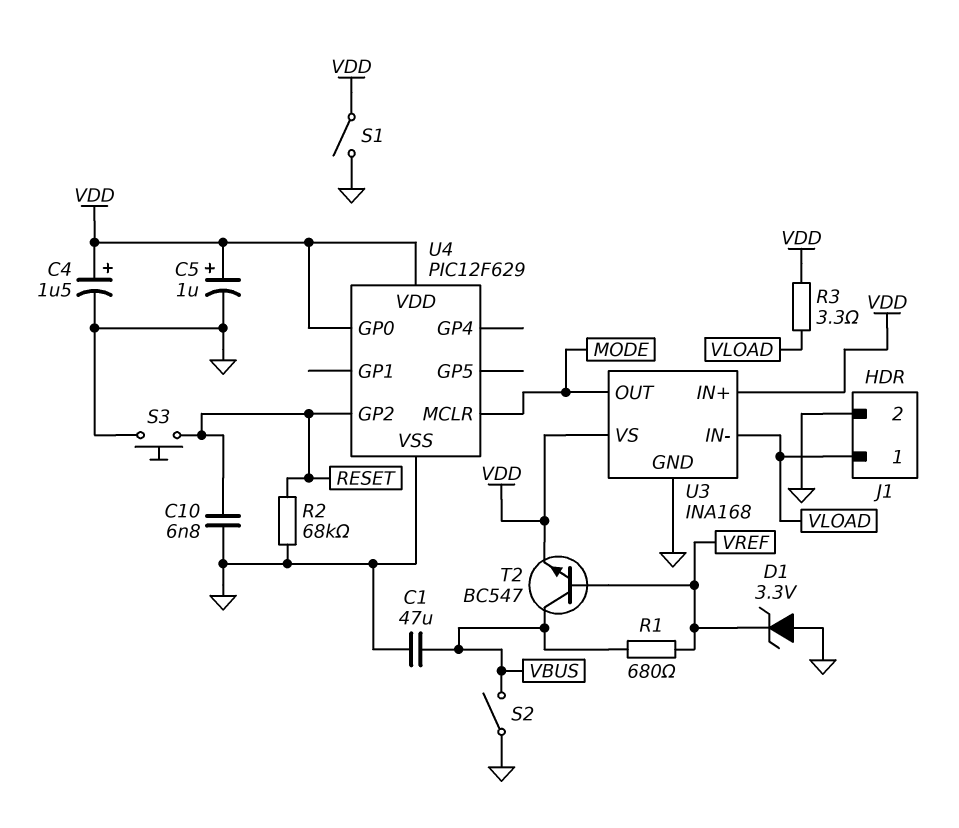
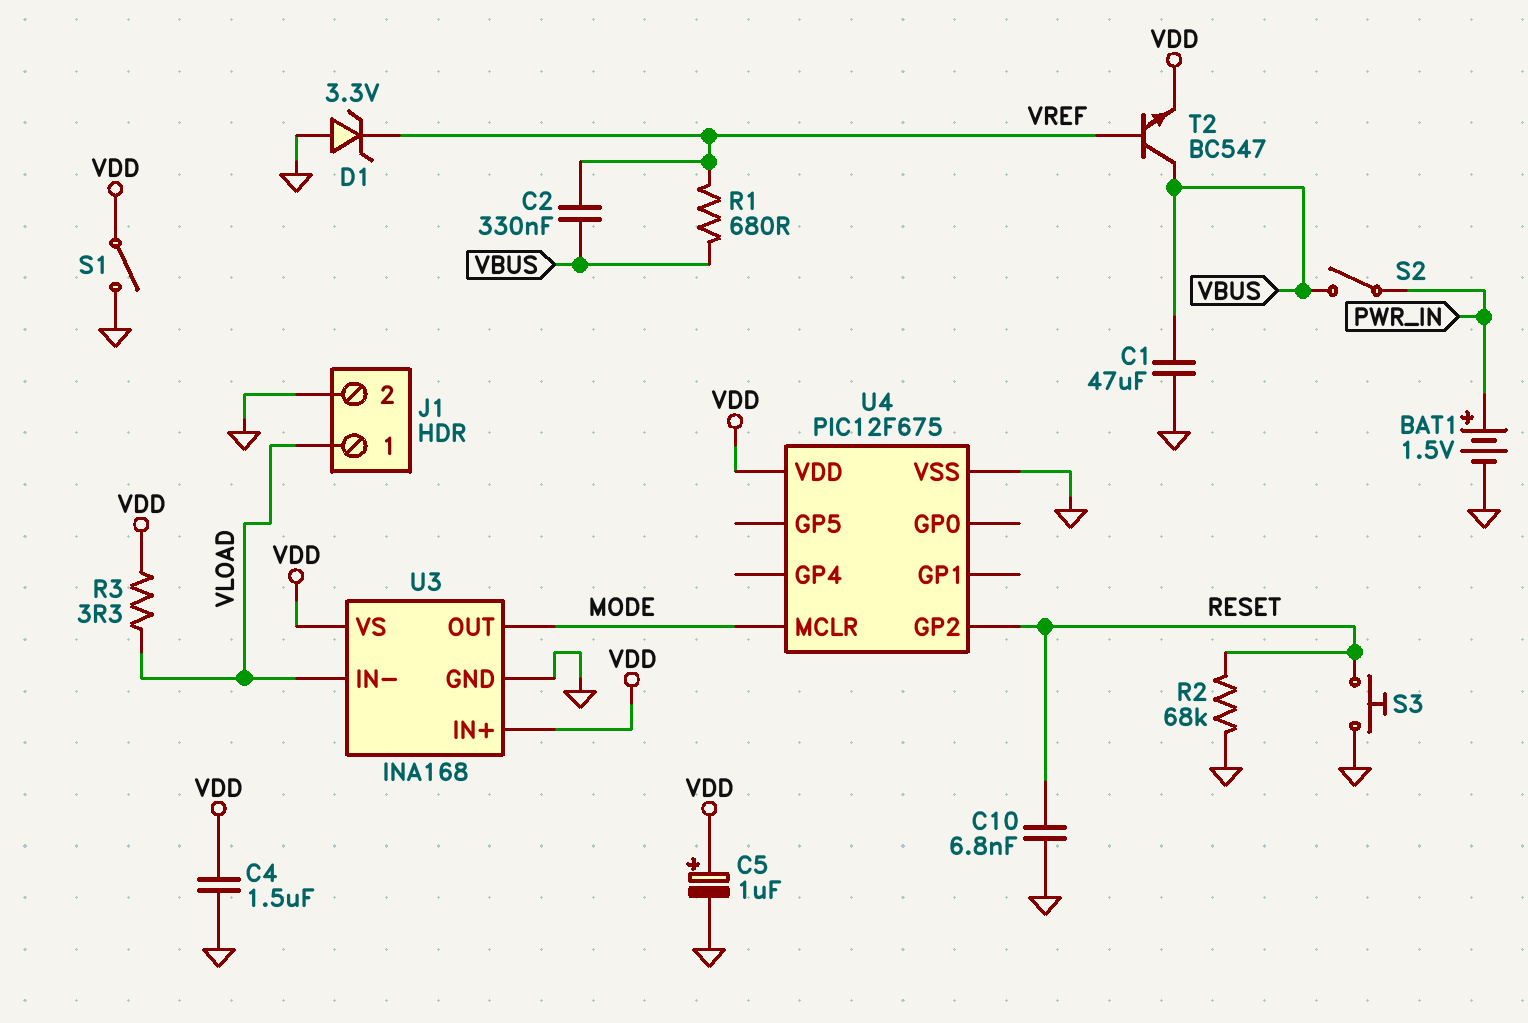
BAT1: none -> 1.5V (plus PWR_IN, minus GND)
C2: none -> 330nF (VBUS, VREF)
C4: 1.5uF (plus VDD, minus GND) -> 1.5uF (GND, VDD)
S2: switch (GND, VBUS) -> switch (PWR_IN, VBUS)
U4: PIC12F629 -> PIC12F675
U4 pin GP0: VDD -> none

